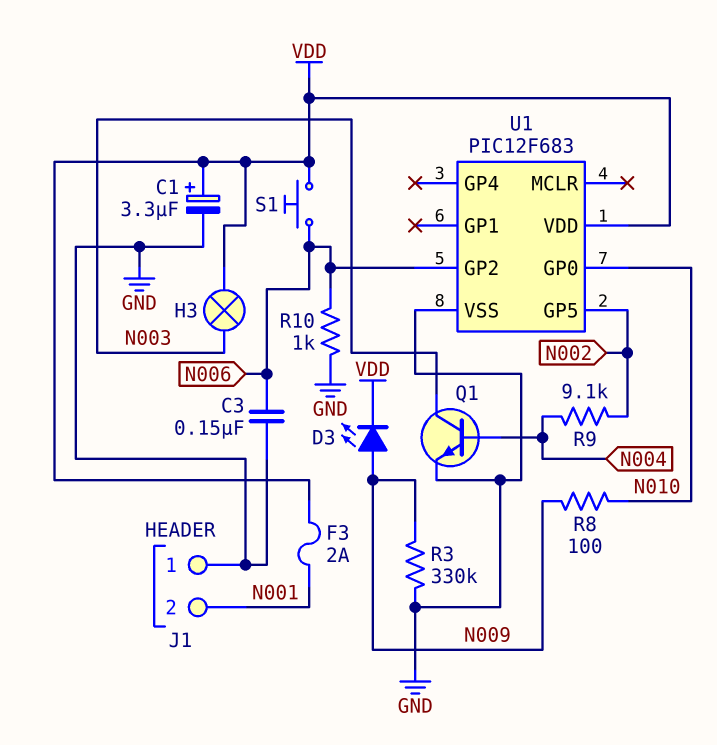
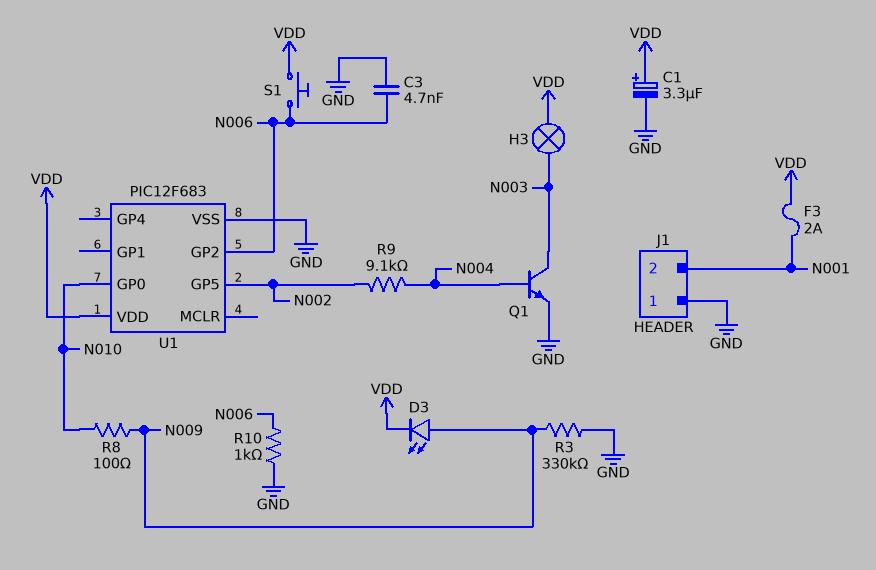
C3: 150nF (GND, N006) -> 4.7nF (GND, N006)

